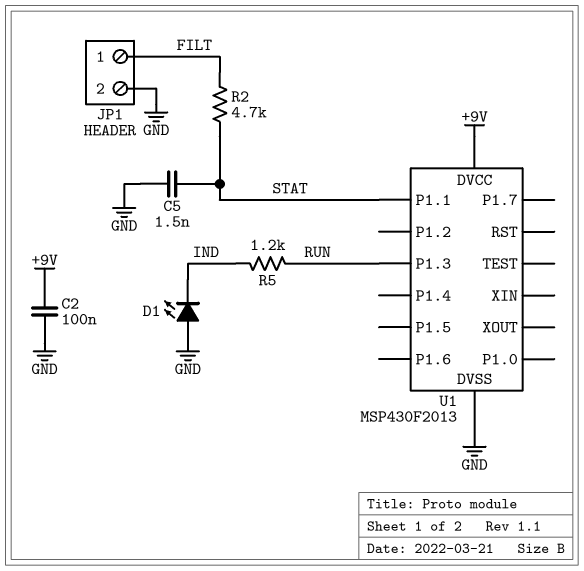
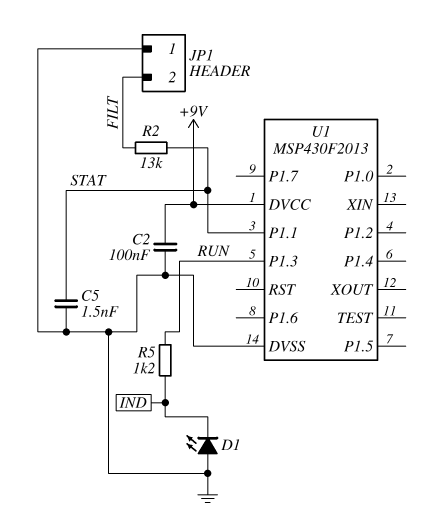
JP1 pin 1: FILT -> GND
JP1 pin 2: GND -> FILT
R2: 4.7k (FILT, STAT) -> 13k (FILT, STAT)

